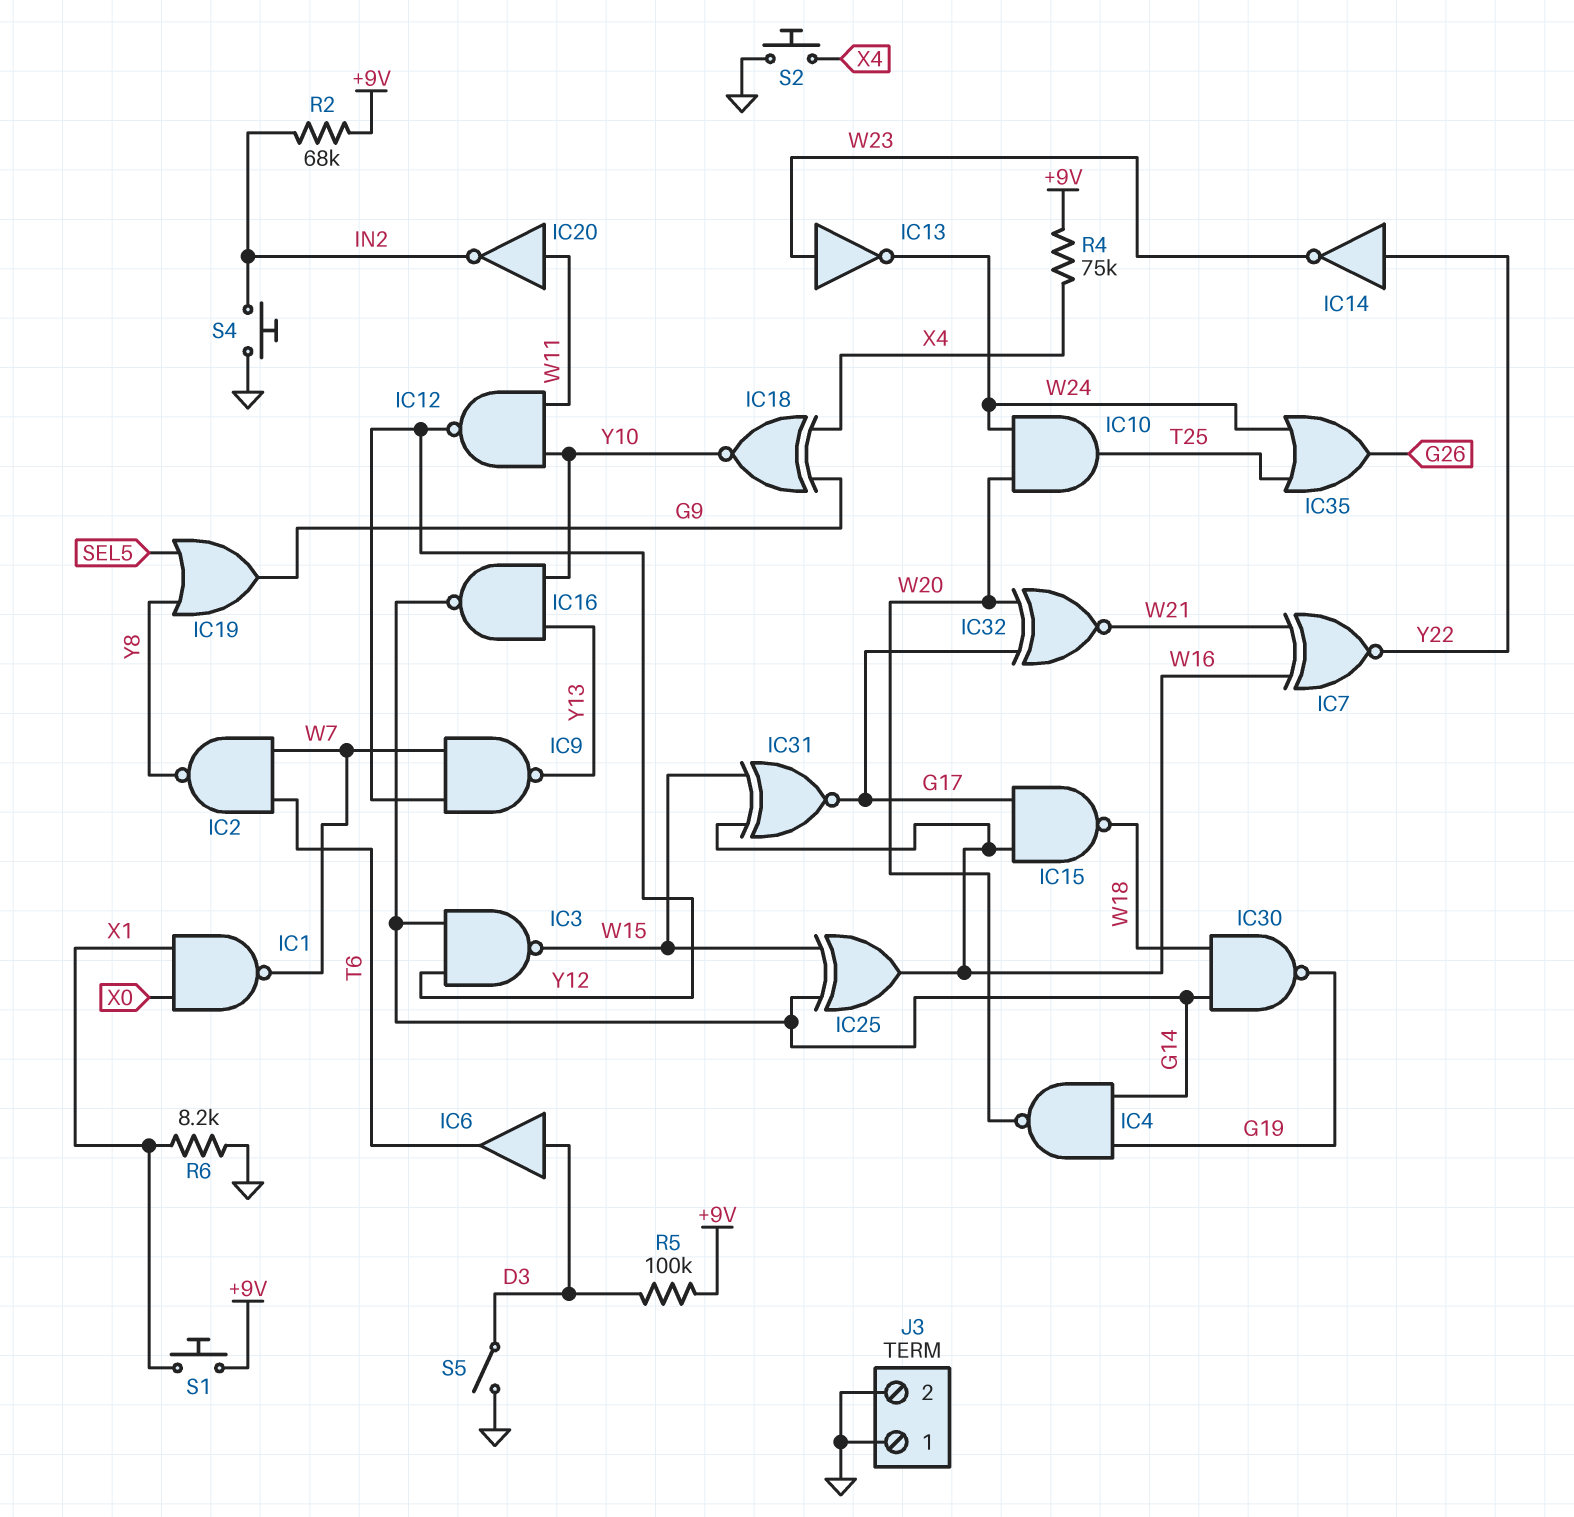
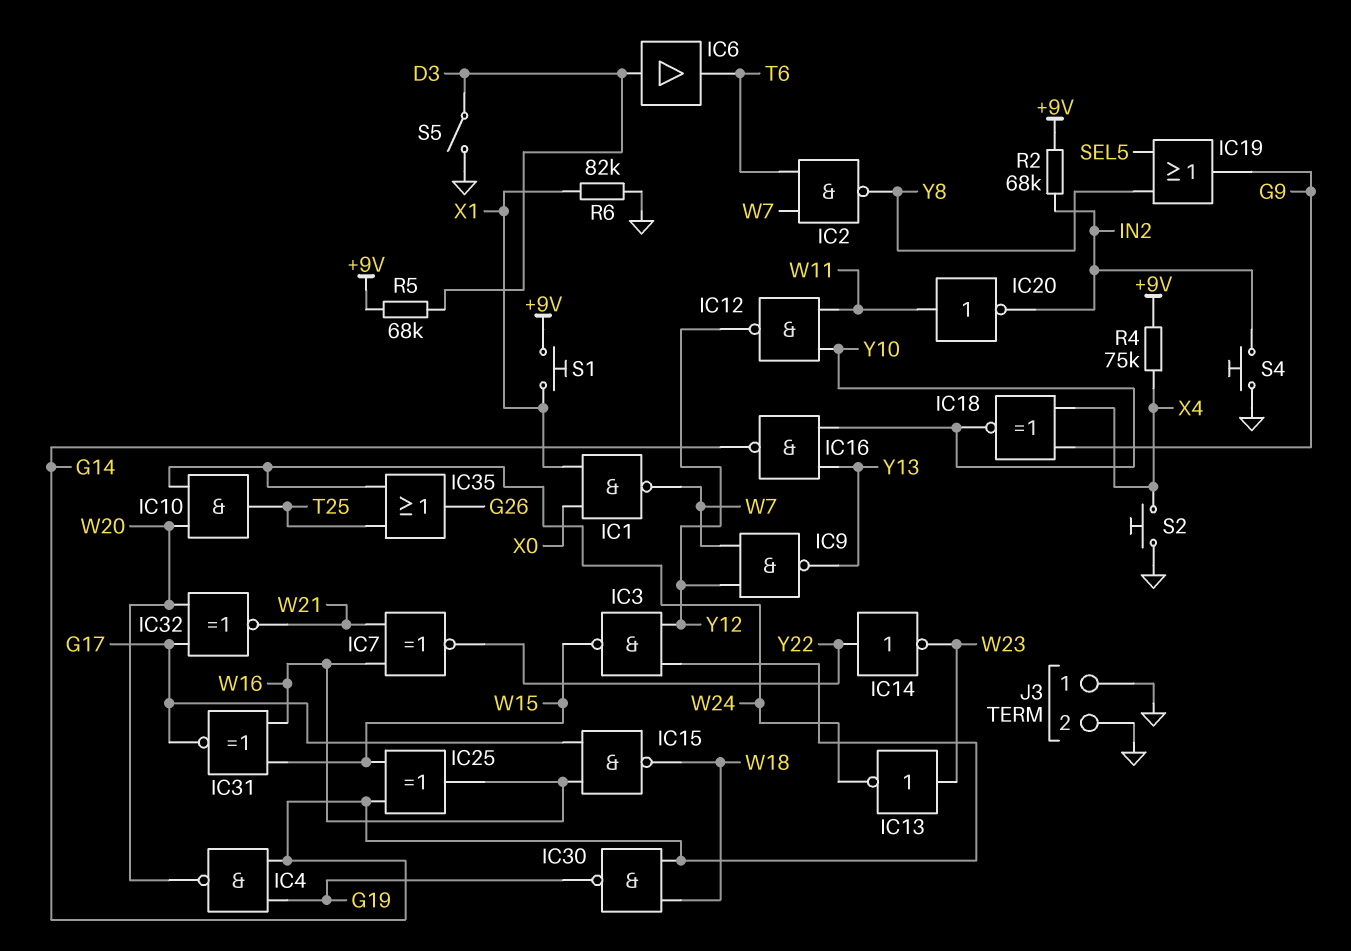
R5: 100k (+9V, D3) -> 68k (+9V, D3)
R6: 8.2k (GND, X1) -> 82k (GND, X1)

